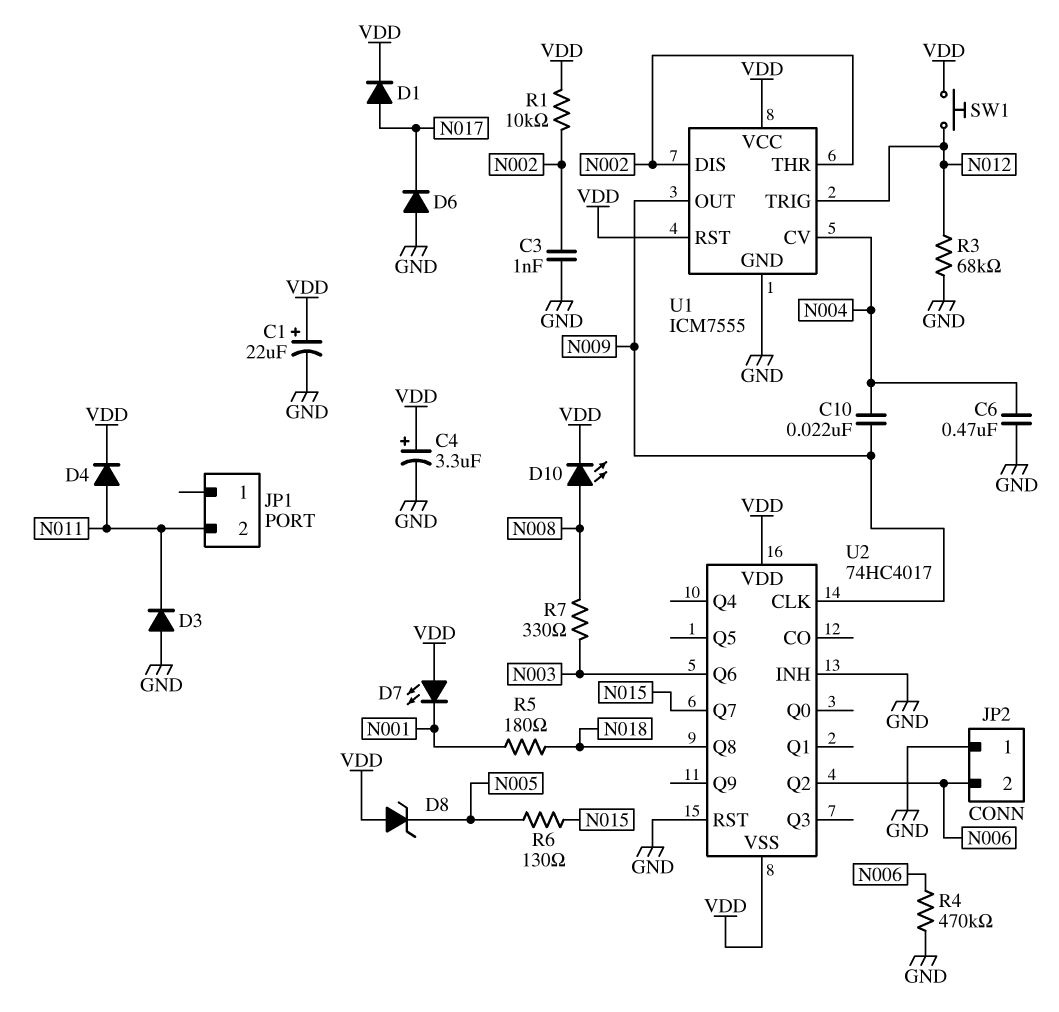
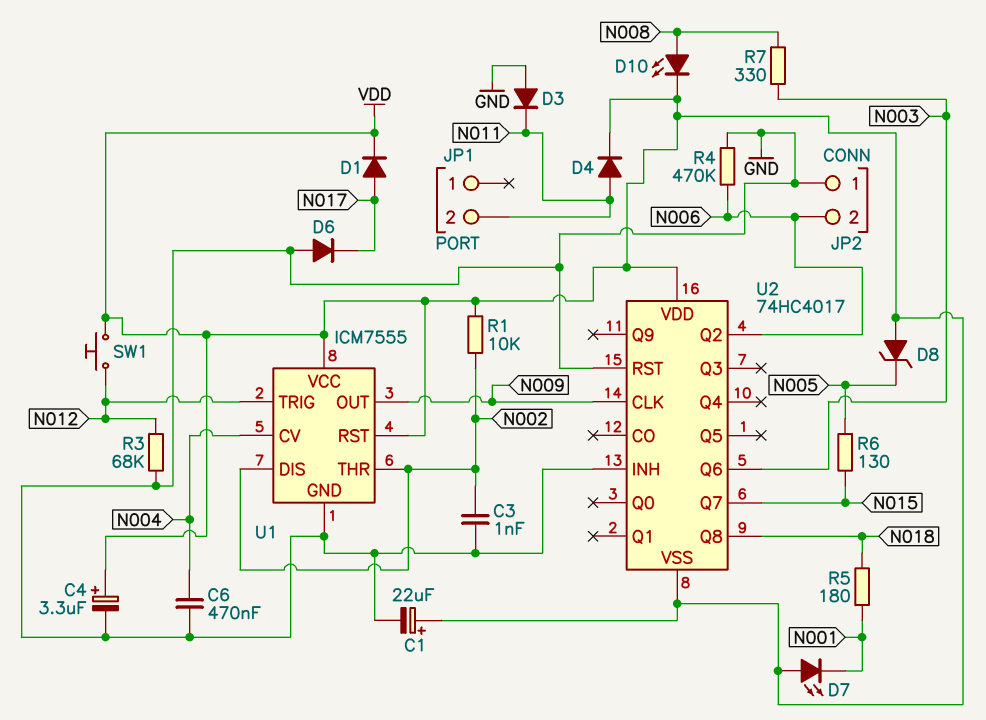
C10: 22nF (N004, N009) -> none

